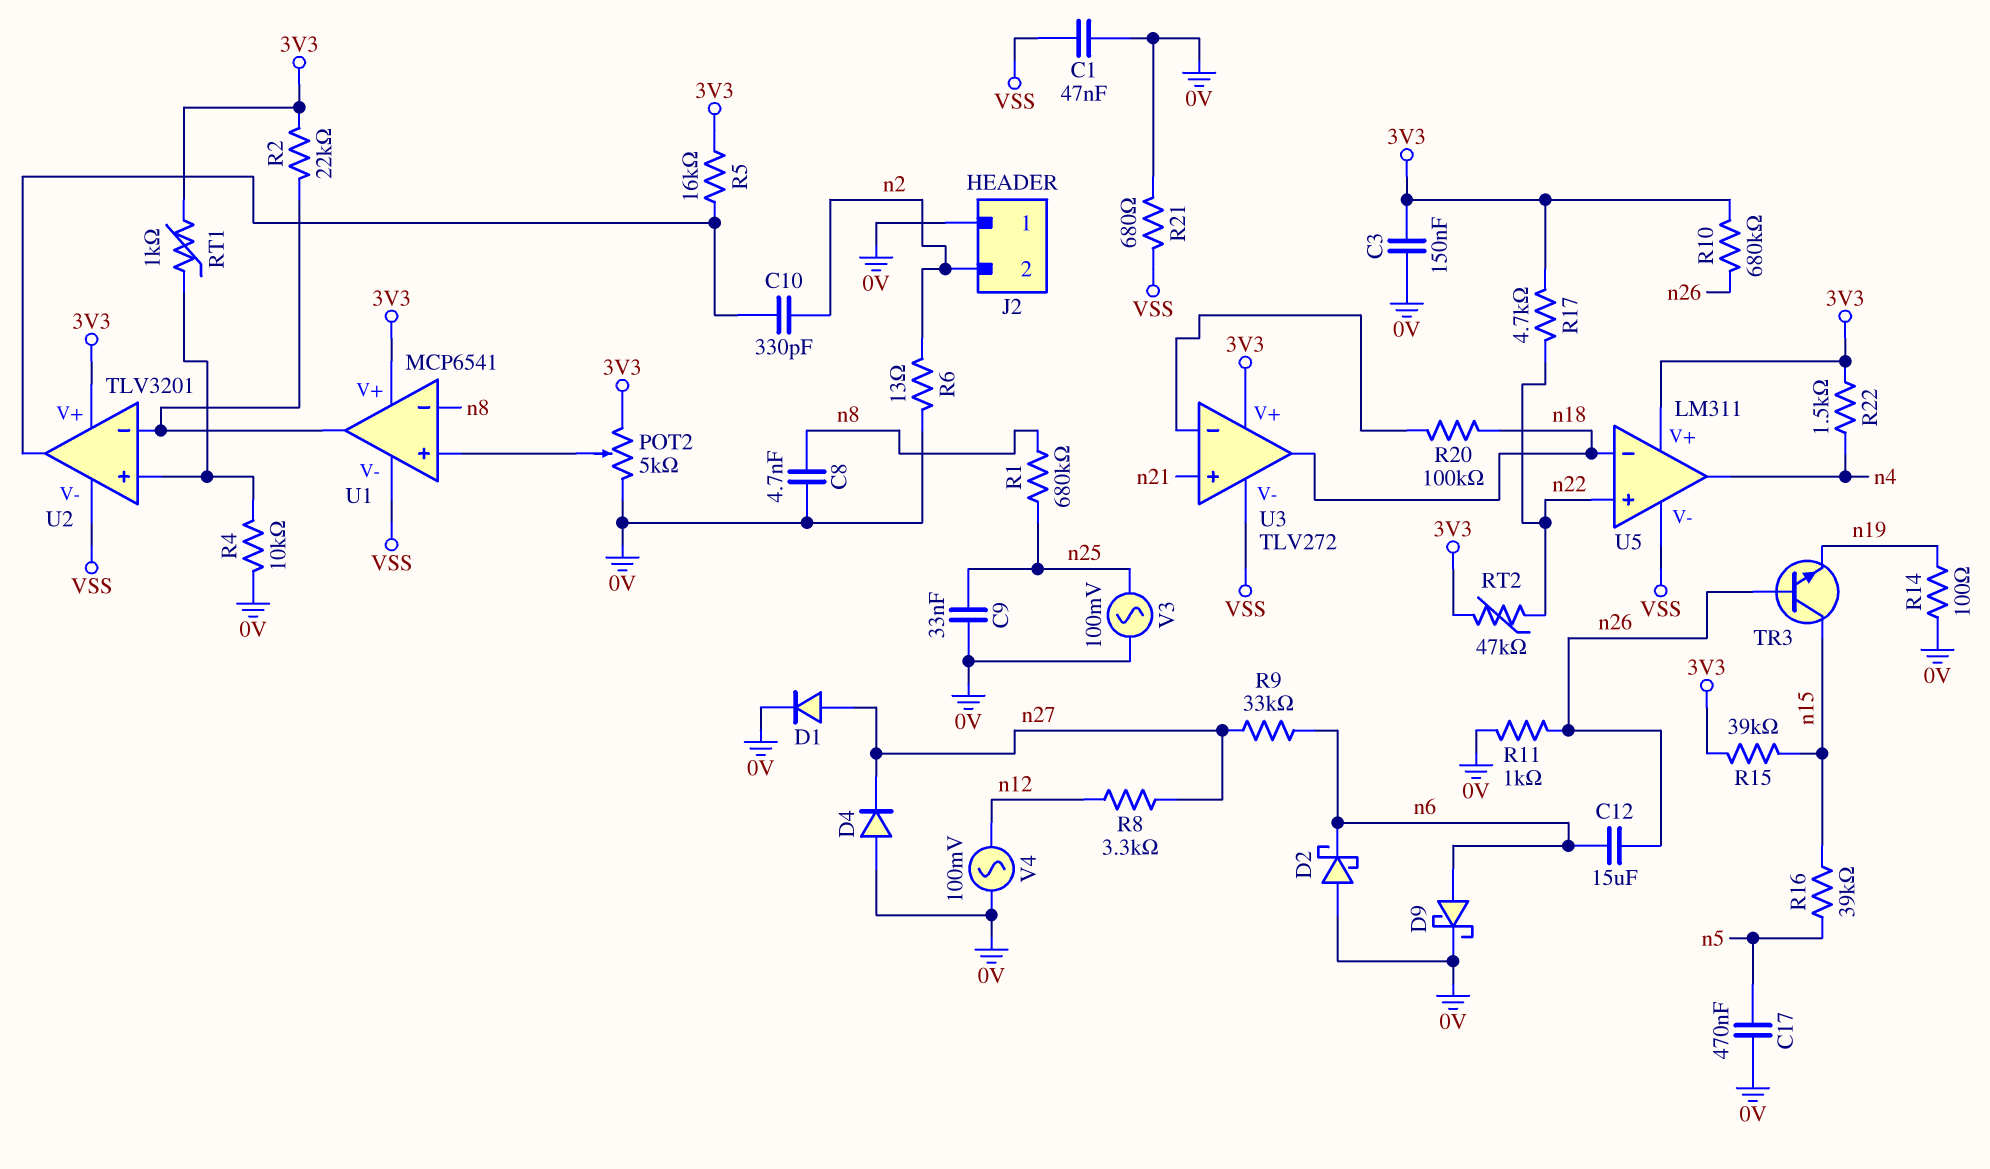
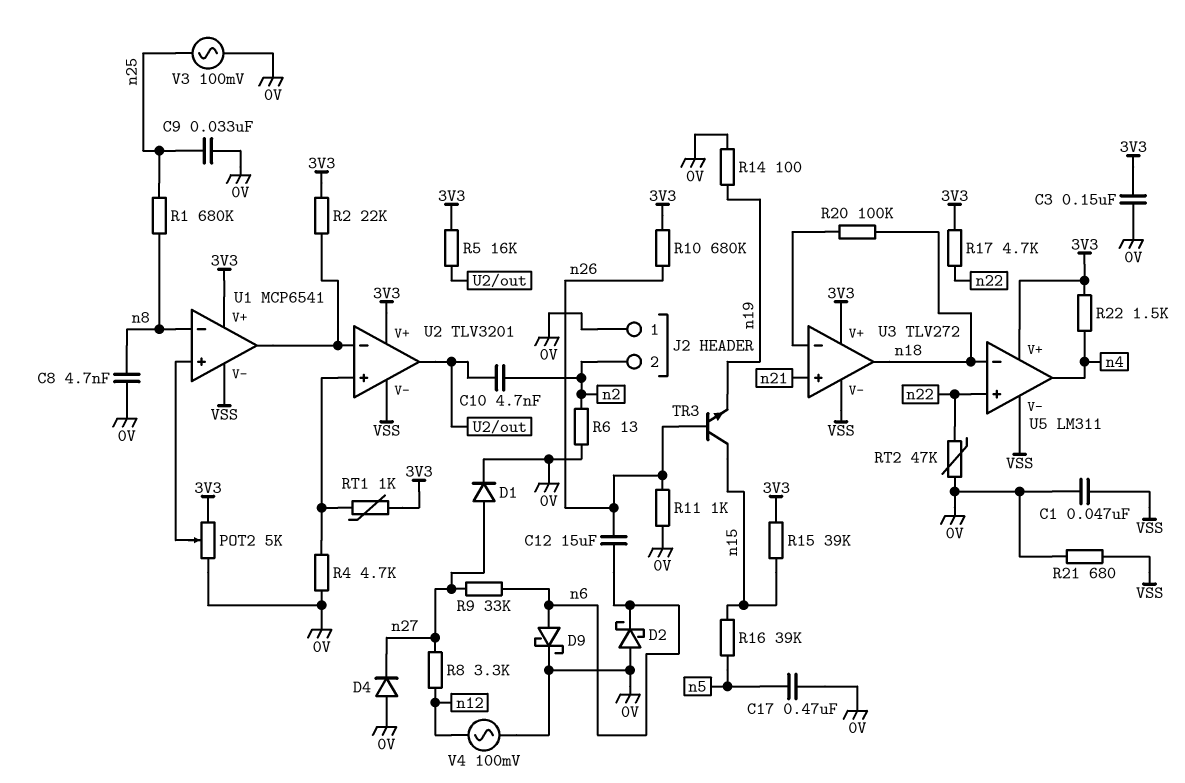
C10: 330pF (U2/out, n2) -> 4.7nF (U2/out, n2)
R4: 10k (0V, U2/in+) -> 4.7k (0V, U2/in+)
RT2: 47k (3V3, n22) -> 47k (0V, n22)

